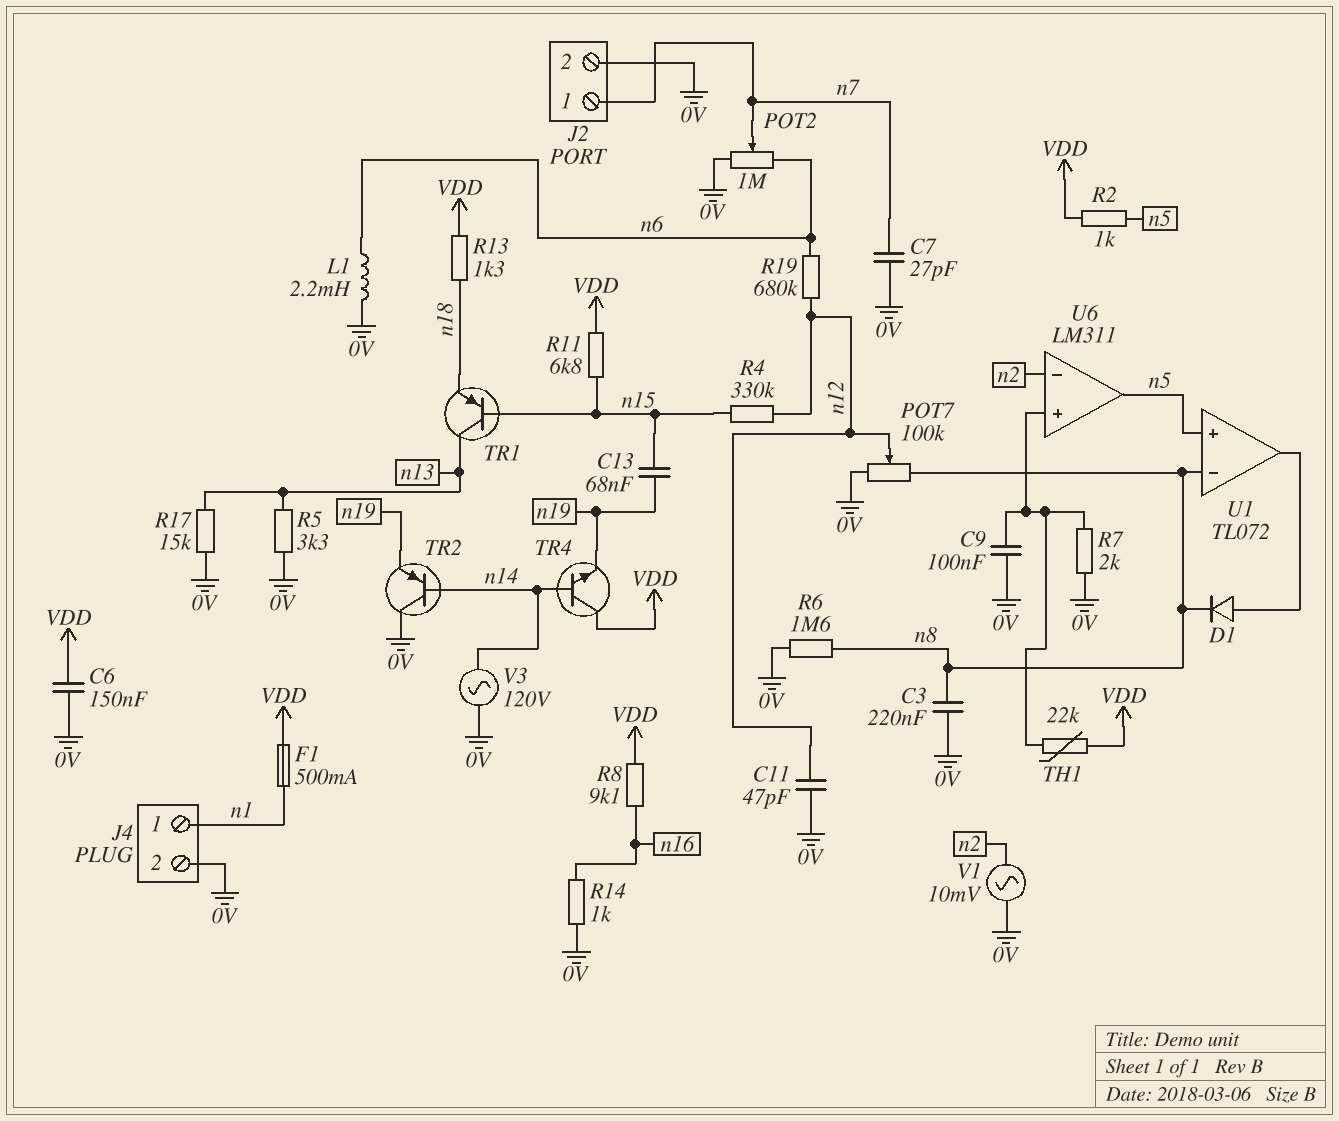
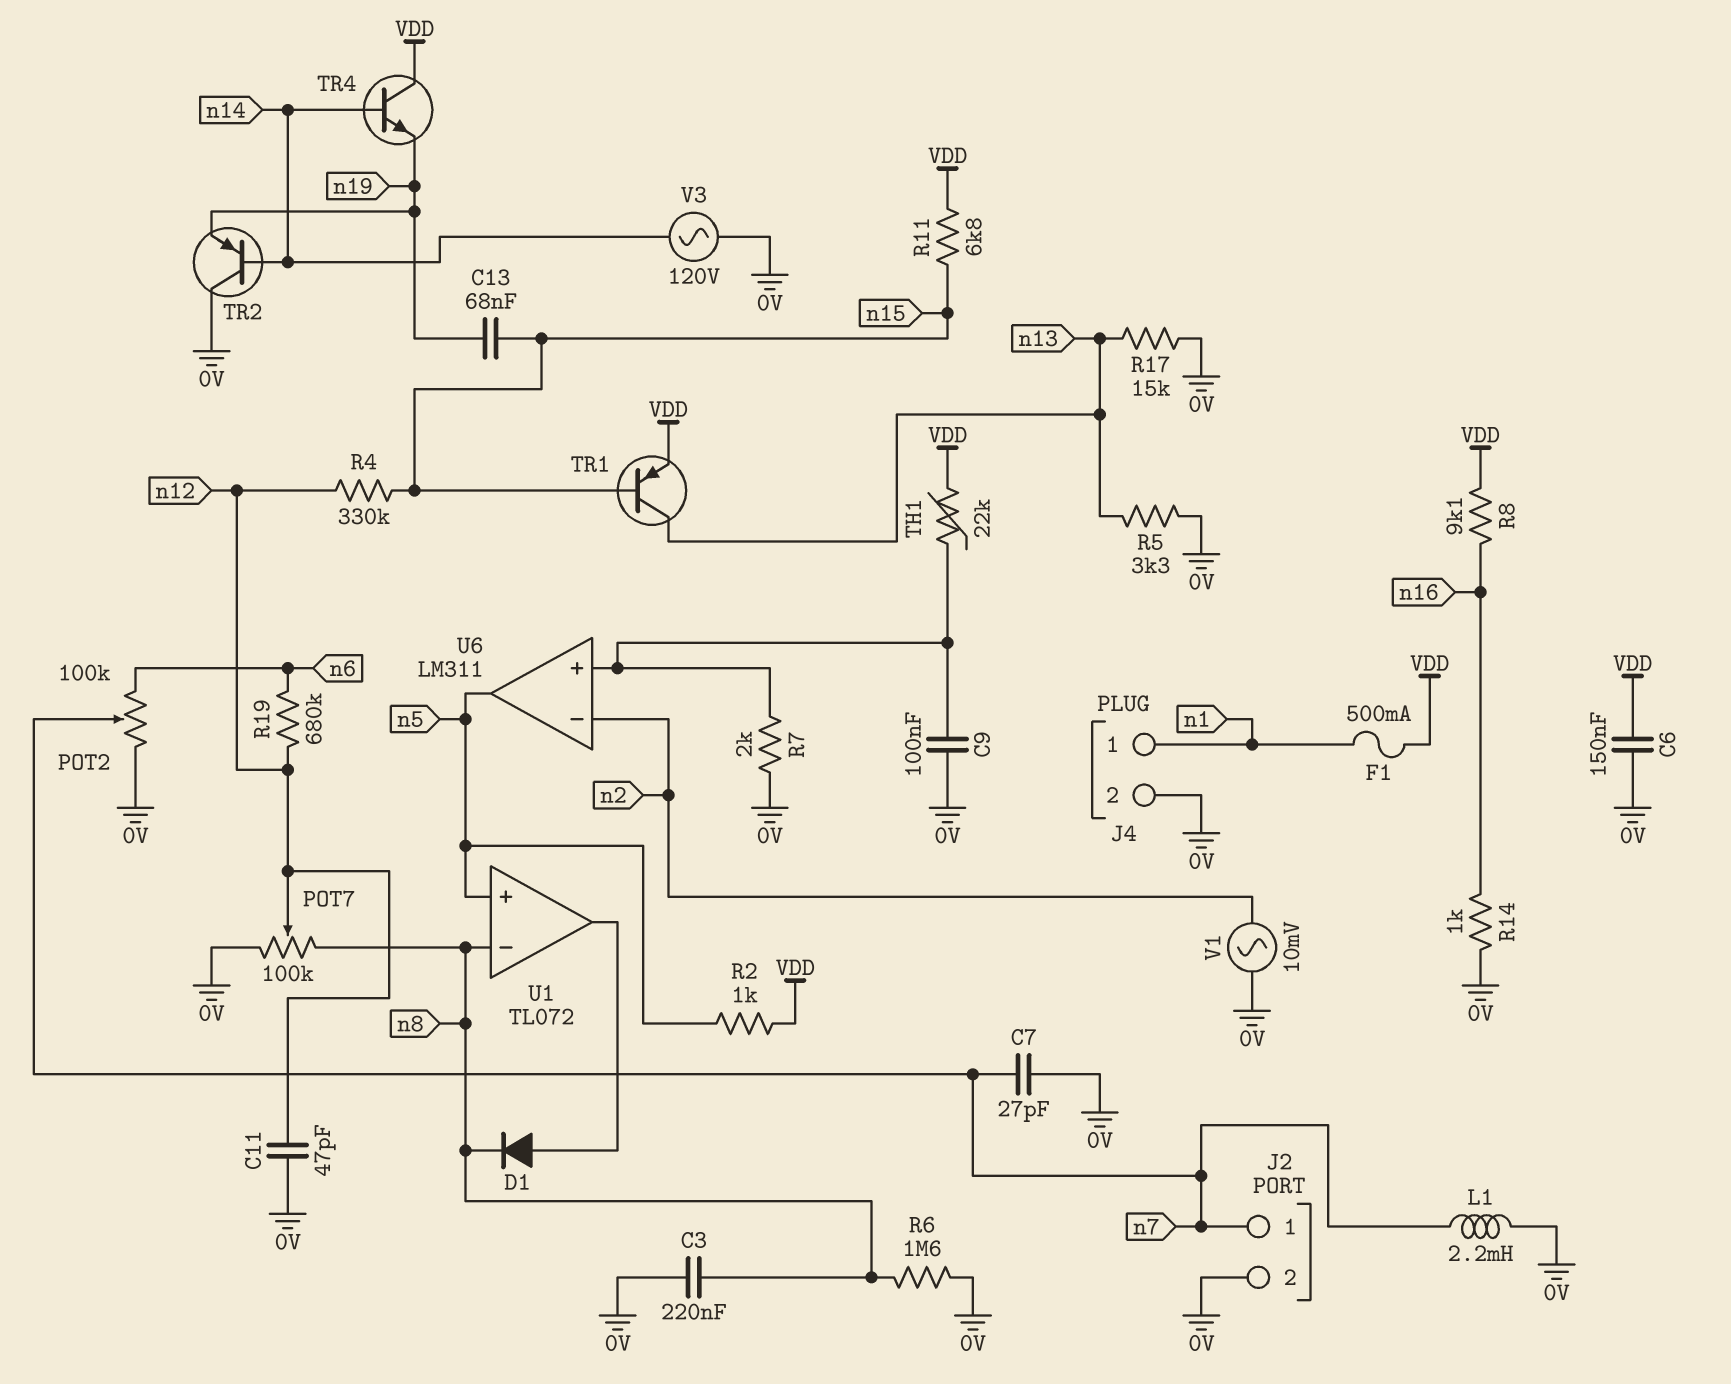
L1: 2.2mH (0V, n6) -> 2.2mH (0V, n7)
POT2: 1M (0V, n6, wiper n7) -> 100k (0V, n6, wiper n7)
R13: 1.3k (VDD, n18) -> none
TR1: PNP (B n15, C n13, E n18) -> PNP (B n15, C n13, E VDD)

